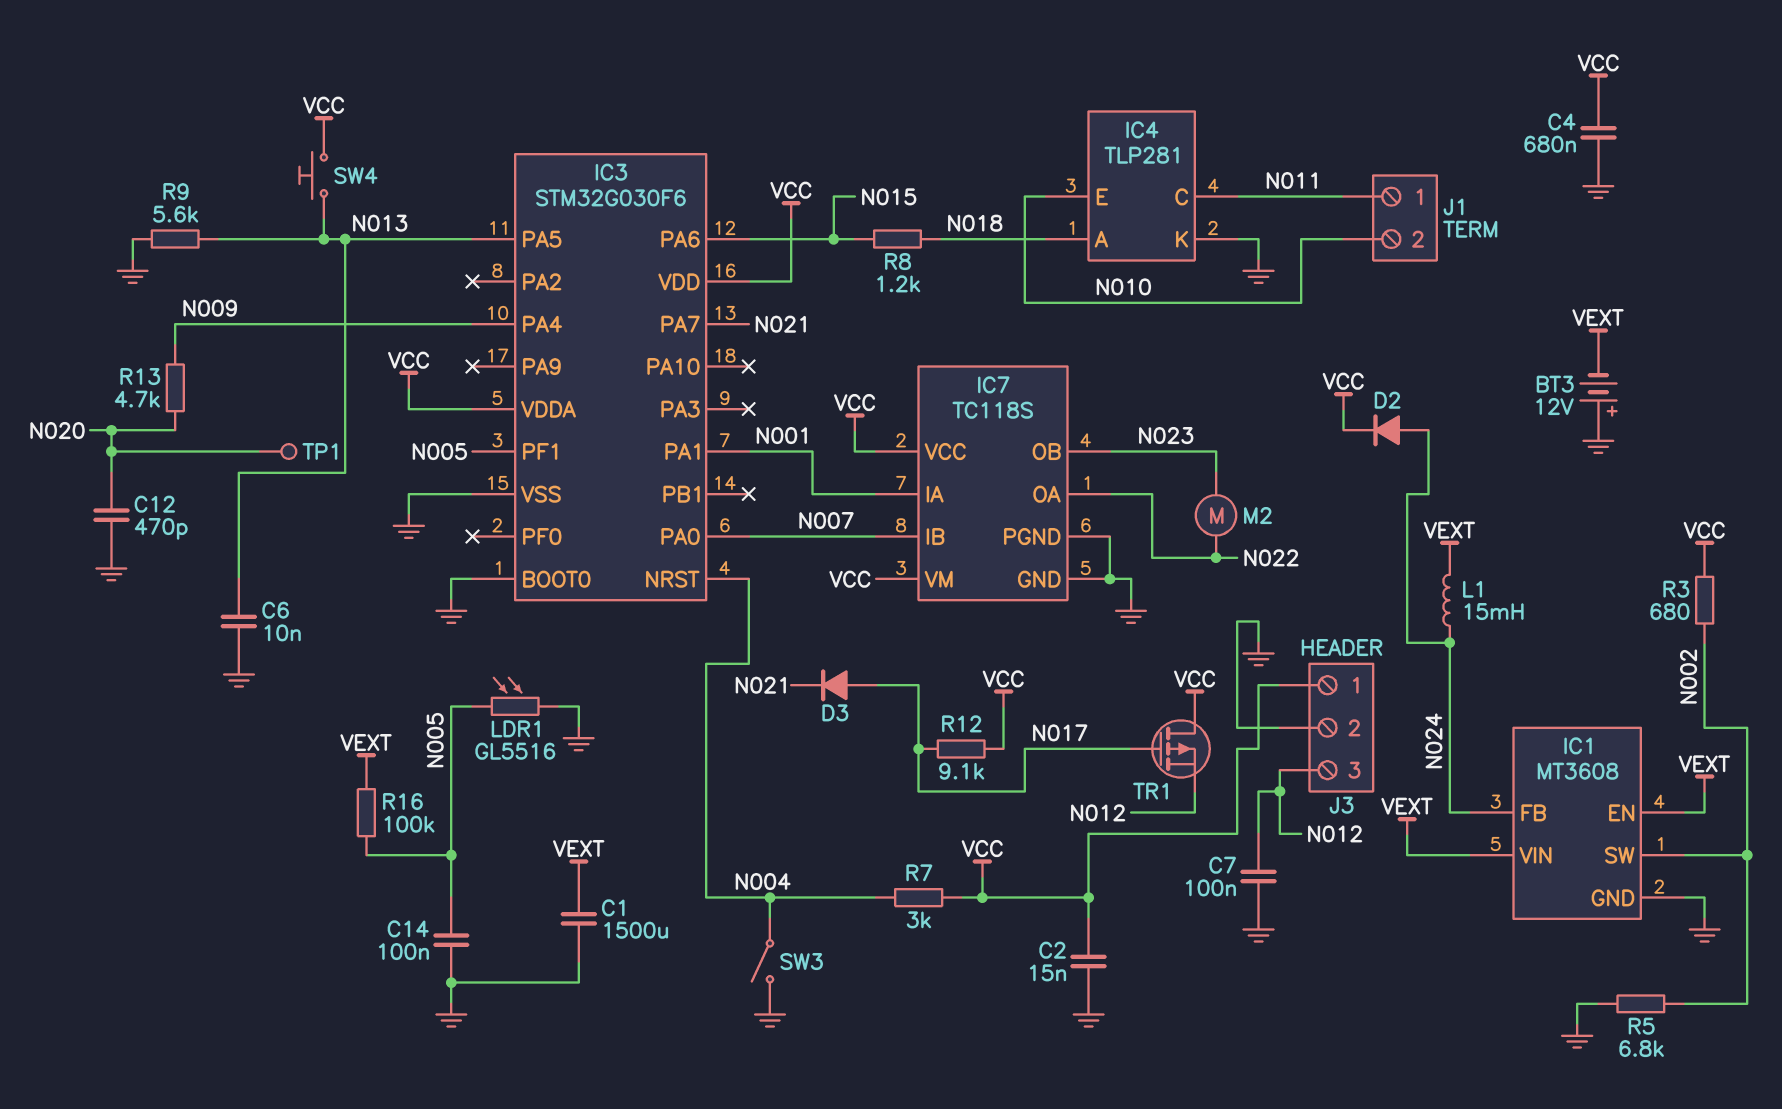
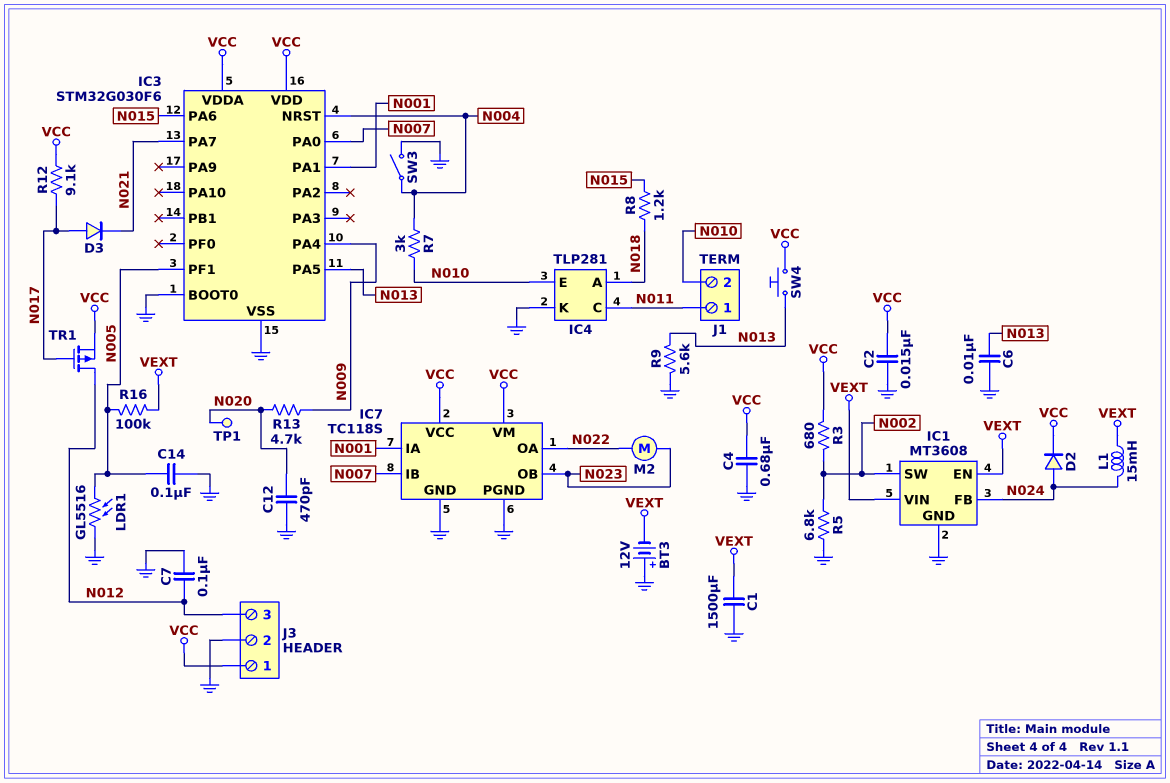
R7: 3k (N004, VCC) -> 3k (N004, N010)
TR1: PMOS (G N017, D VCC, S N012) -> PMOS (G N017, D N012, S VCC)

